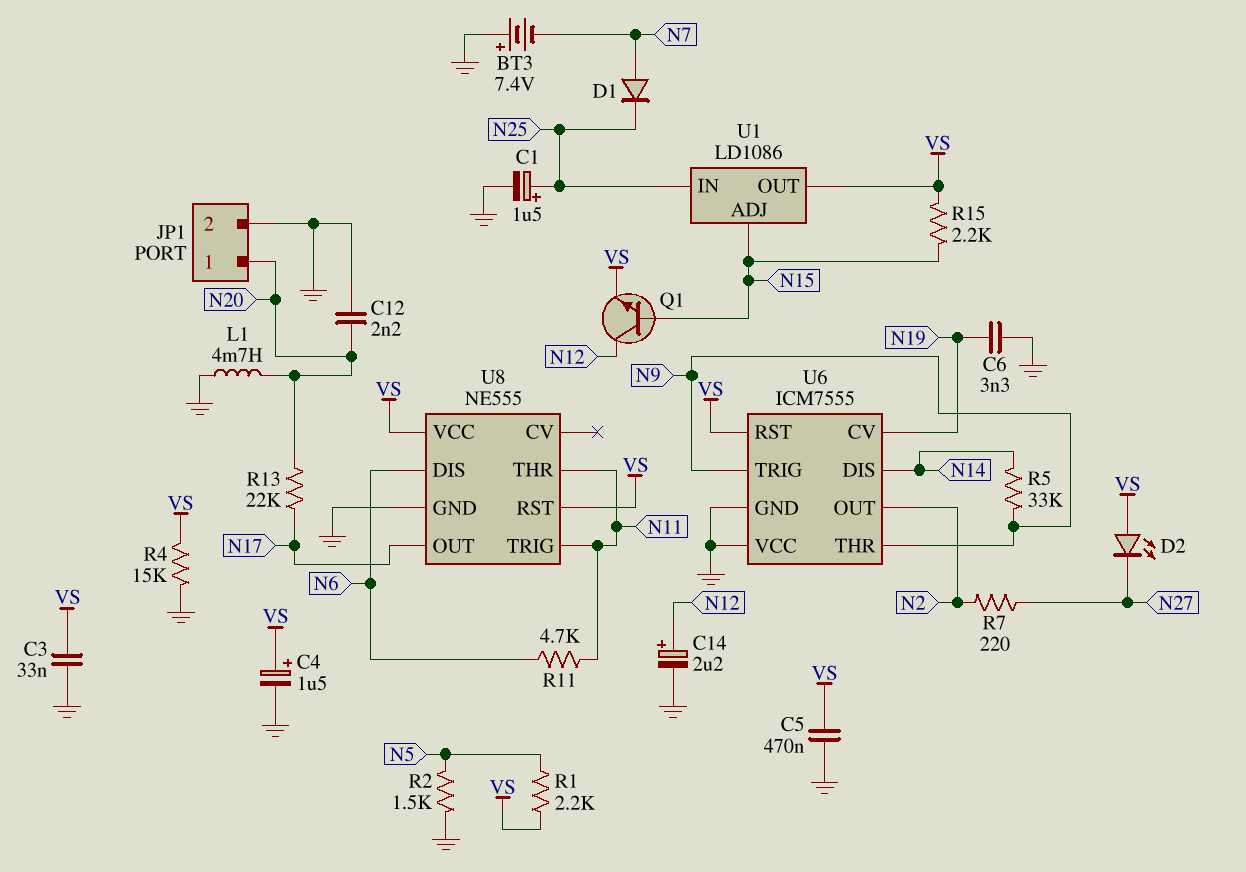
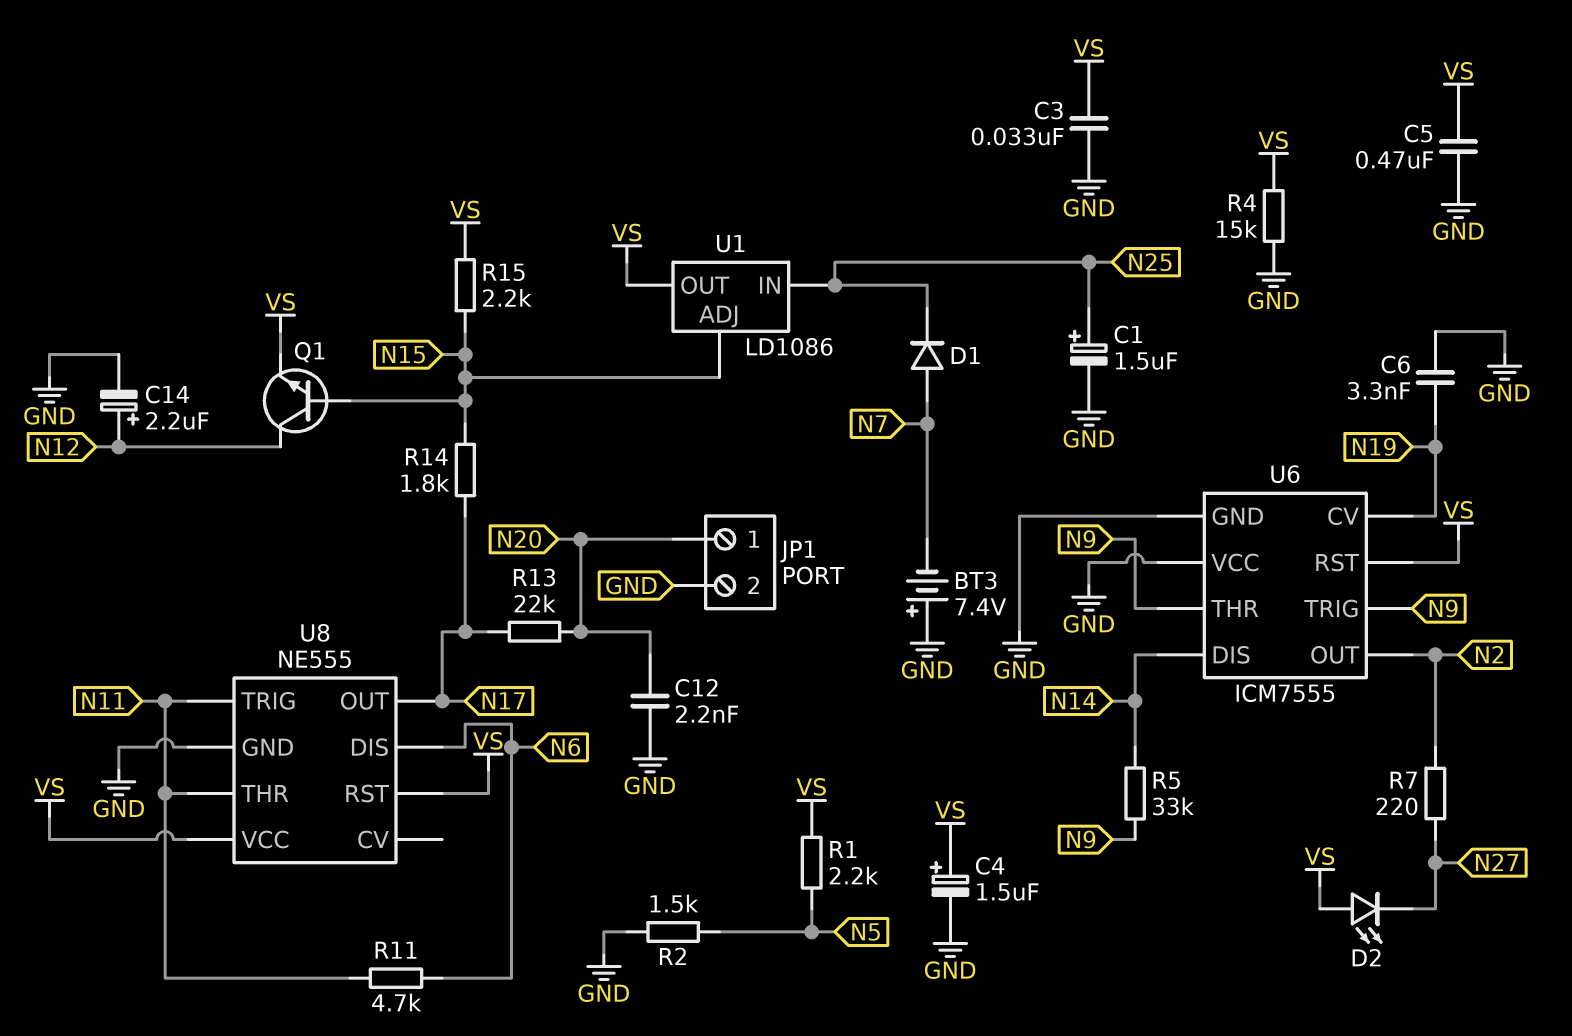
L1: 4.7mH (GND, N20) -> none
R14: none -> 1.8k (N15, N17)

